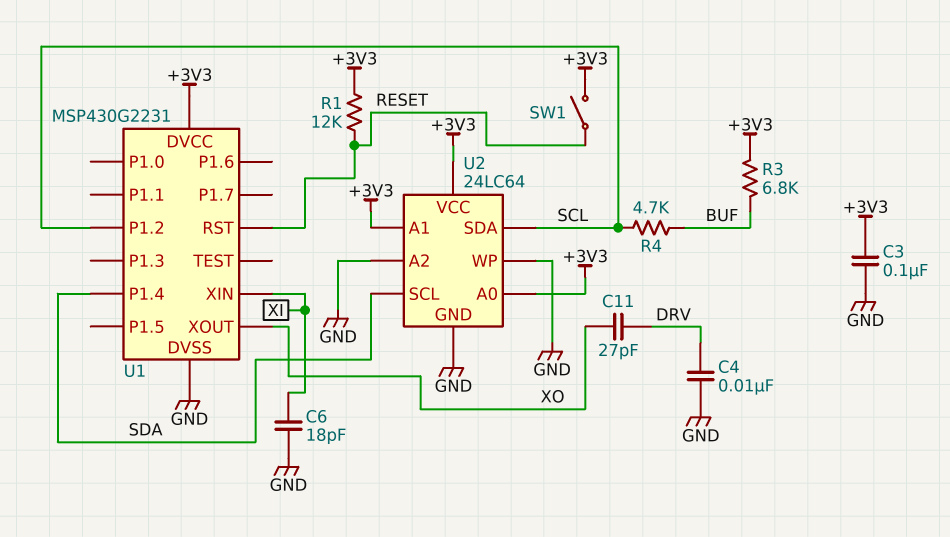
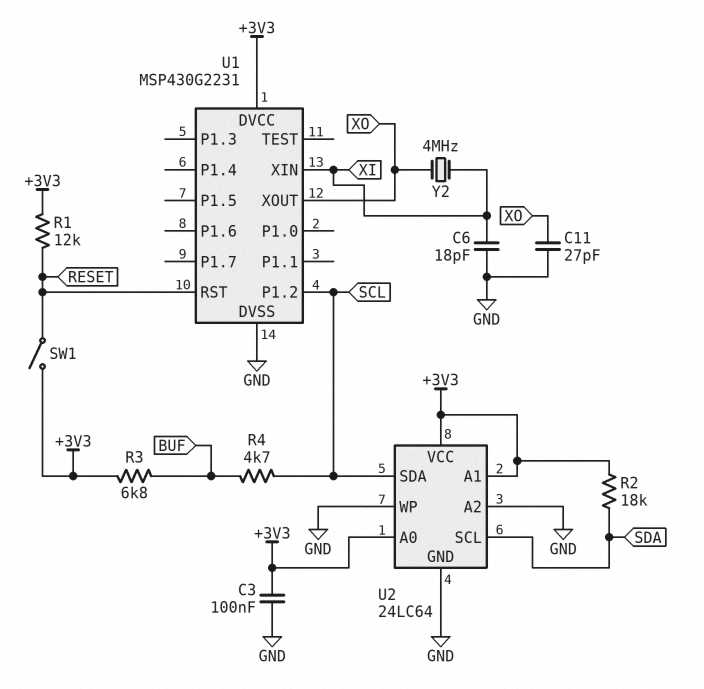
C4: 10nF (DRV, GND) -> none
C11: 27pF (DRV, XO) -> 27pF (GND, XO)
R2: none -> 18k (+3V3, SDA)
U1 pin P1.4: SDA -> none
Y2: none -> 4MHz (XI, XO)

